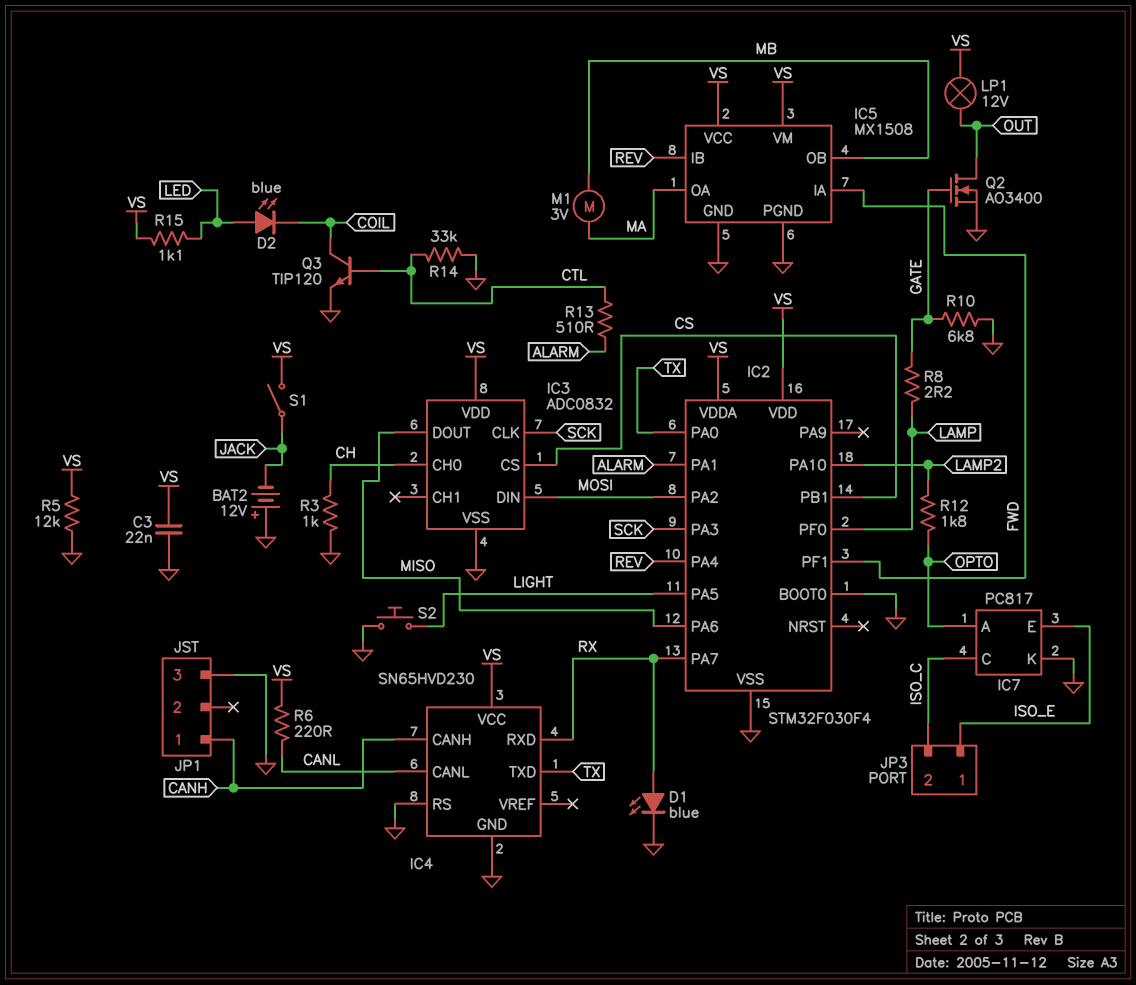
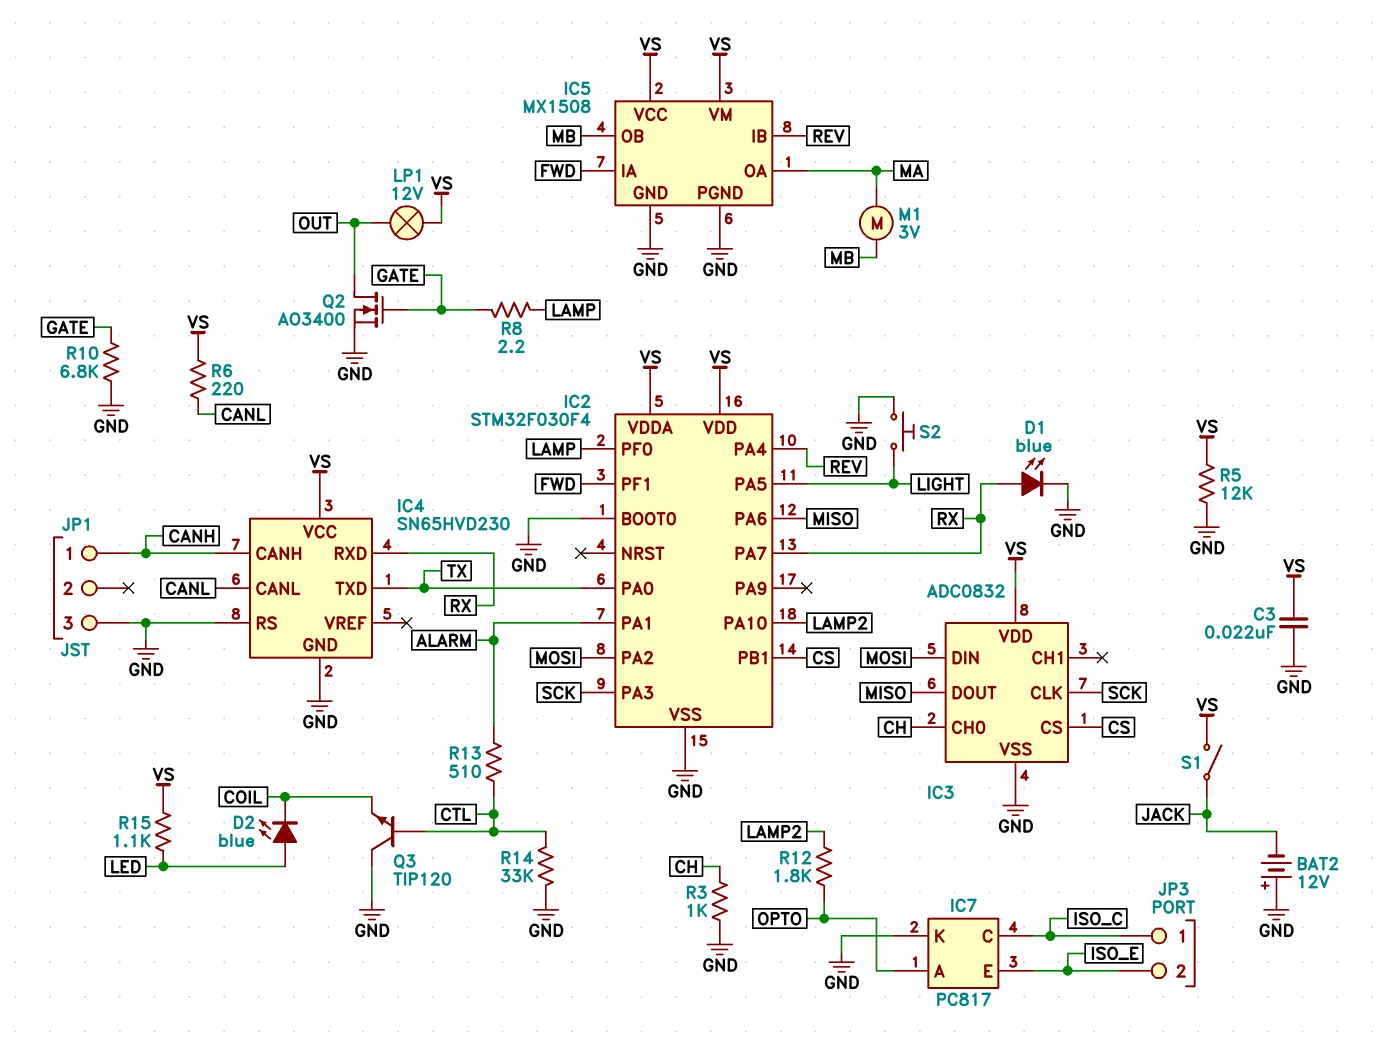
JP3 pin 1: ISO_E -> ISO_C
JP3 pin 2: ISO_C -> ISO_E
Q3: NPN TIP120 (B CTL, C COIL, E GND) -> NPN TIP120 (B CTL, C GND, E COIL)

